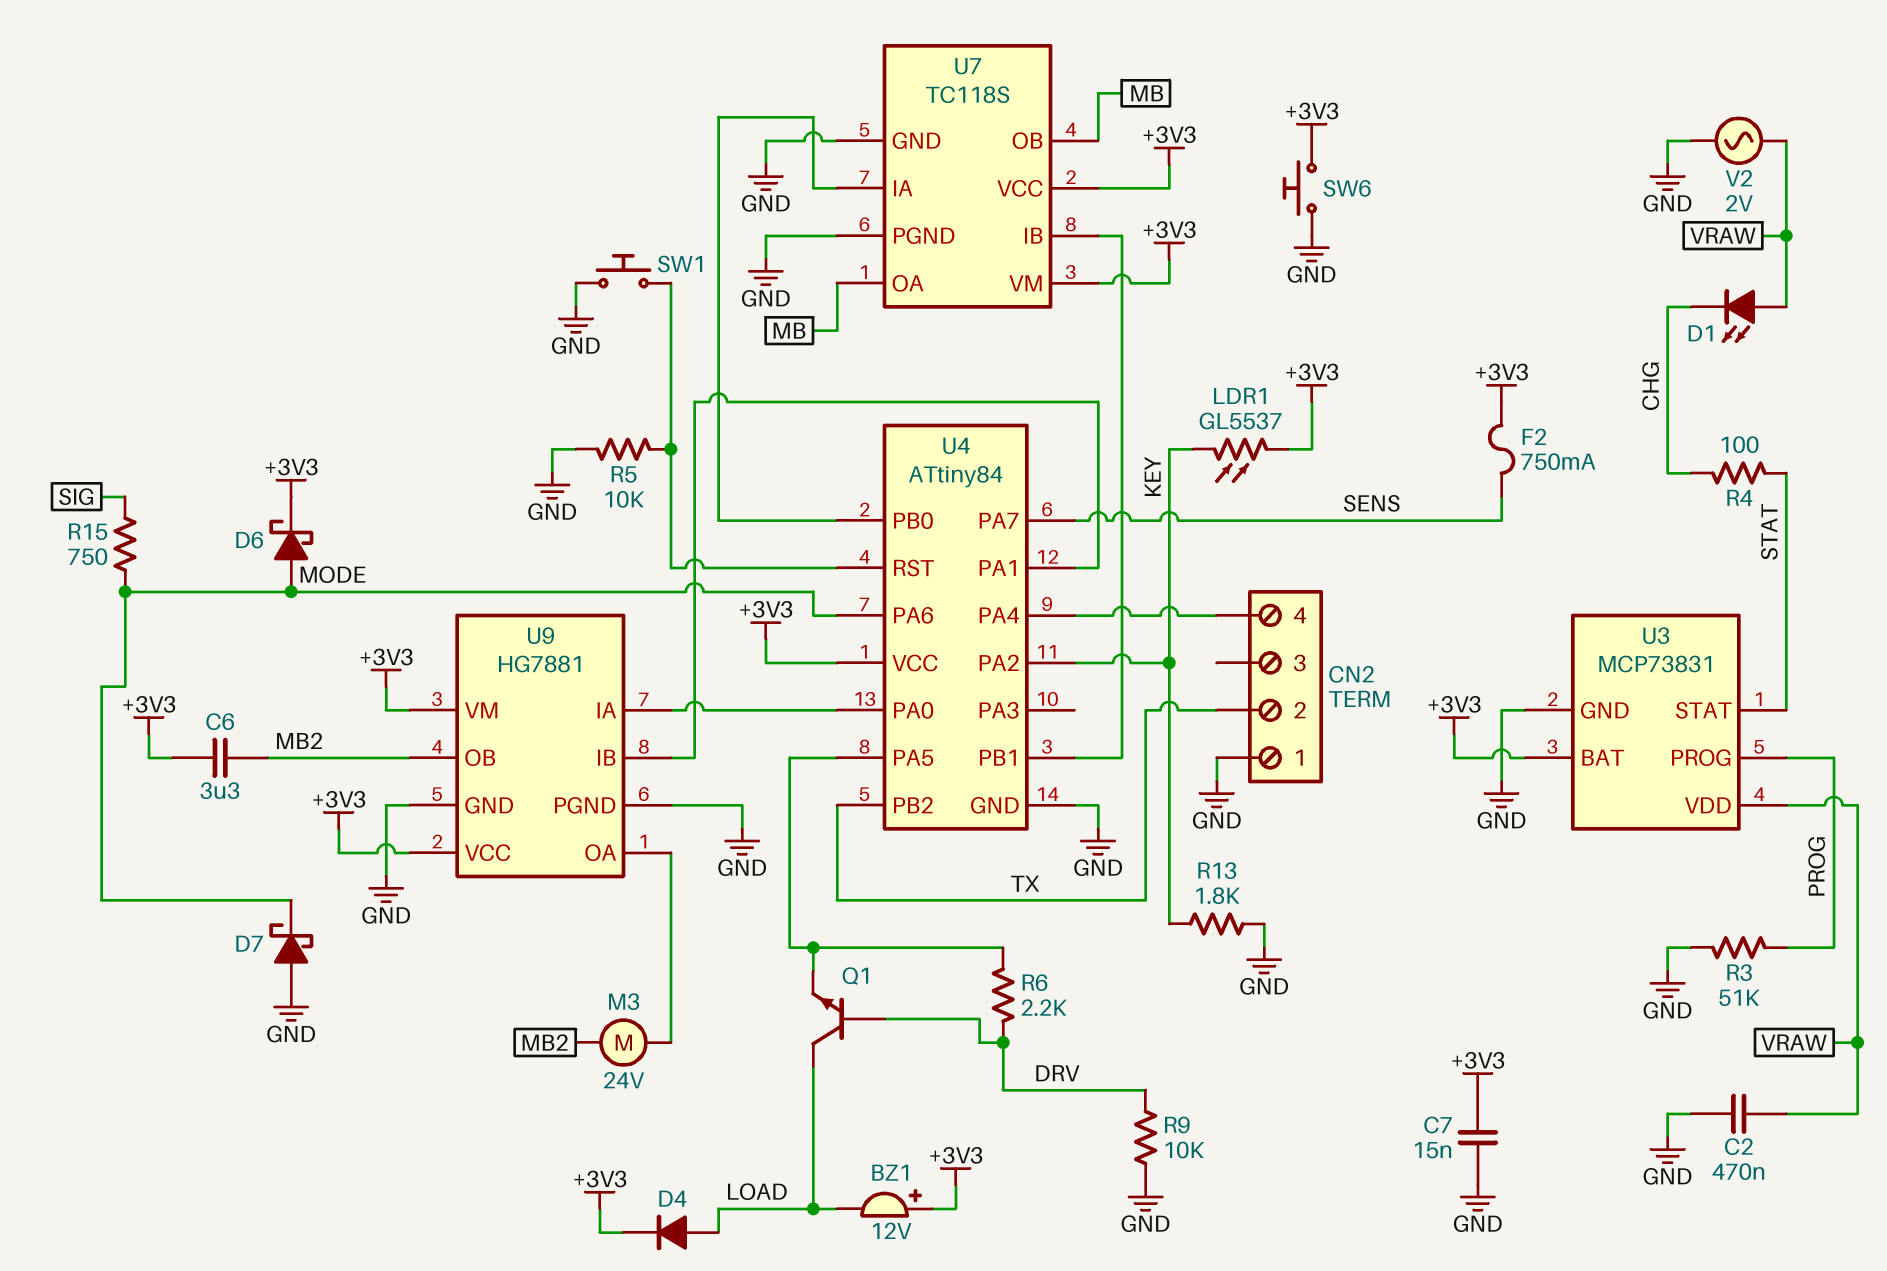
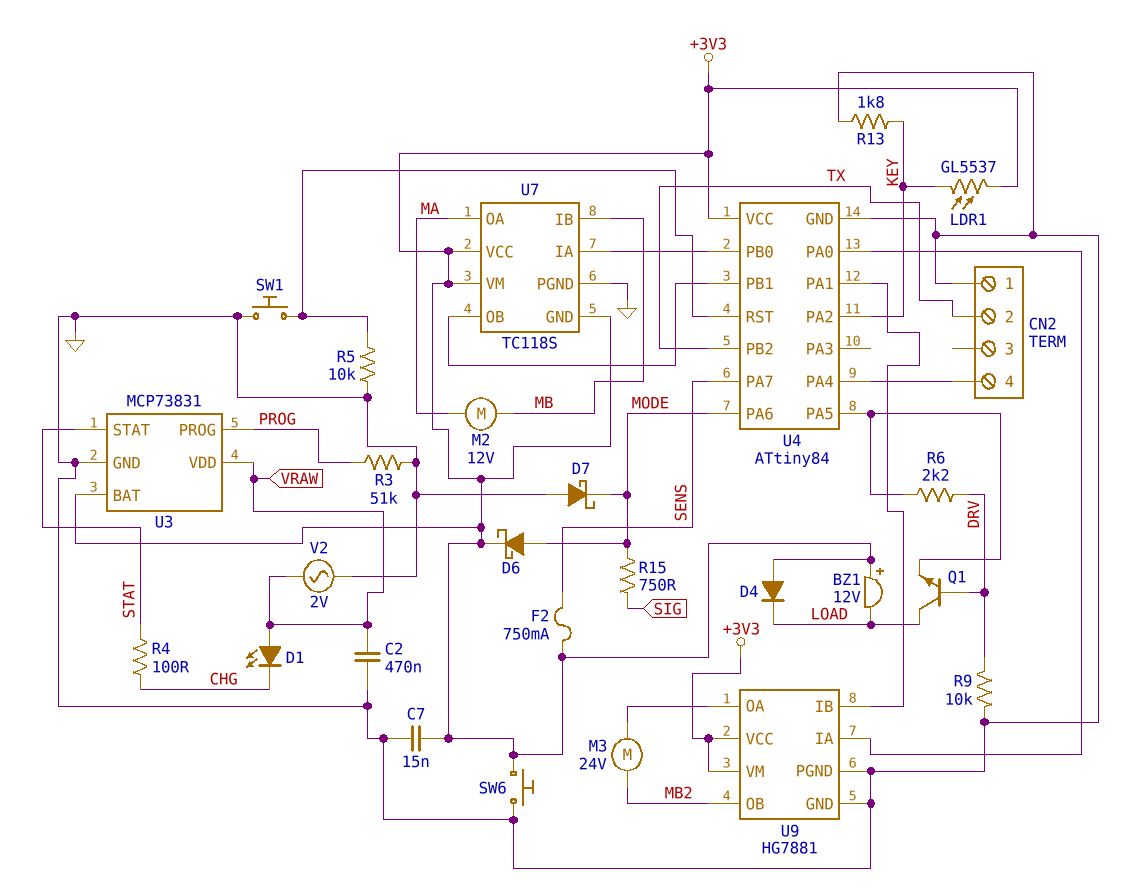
C6: 3.3uF (+3V3, MB2) -> none
D4: diode (A LOAD, K +3V3) -> diode (A +3V3, K LOAD)
M2: none -> motor 12V (MA, MB)
U7 pin GND: GND -> +3V3
U7 pin IB: U4/PB1 -> MB
U7 pin OA: MB -> MA
U7 pin OB: MB -> U4/PB1

